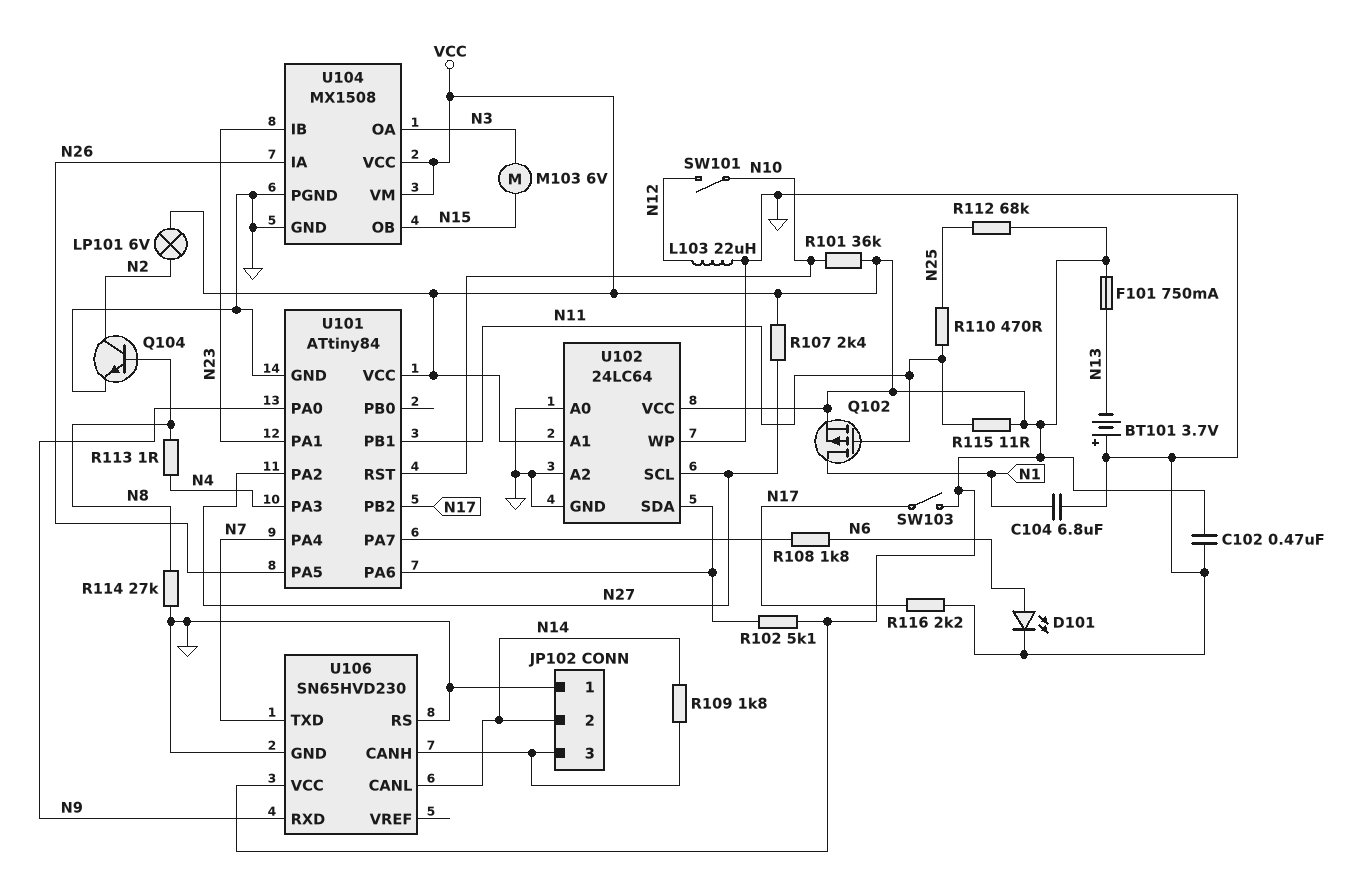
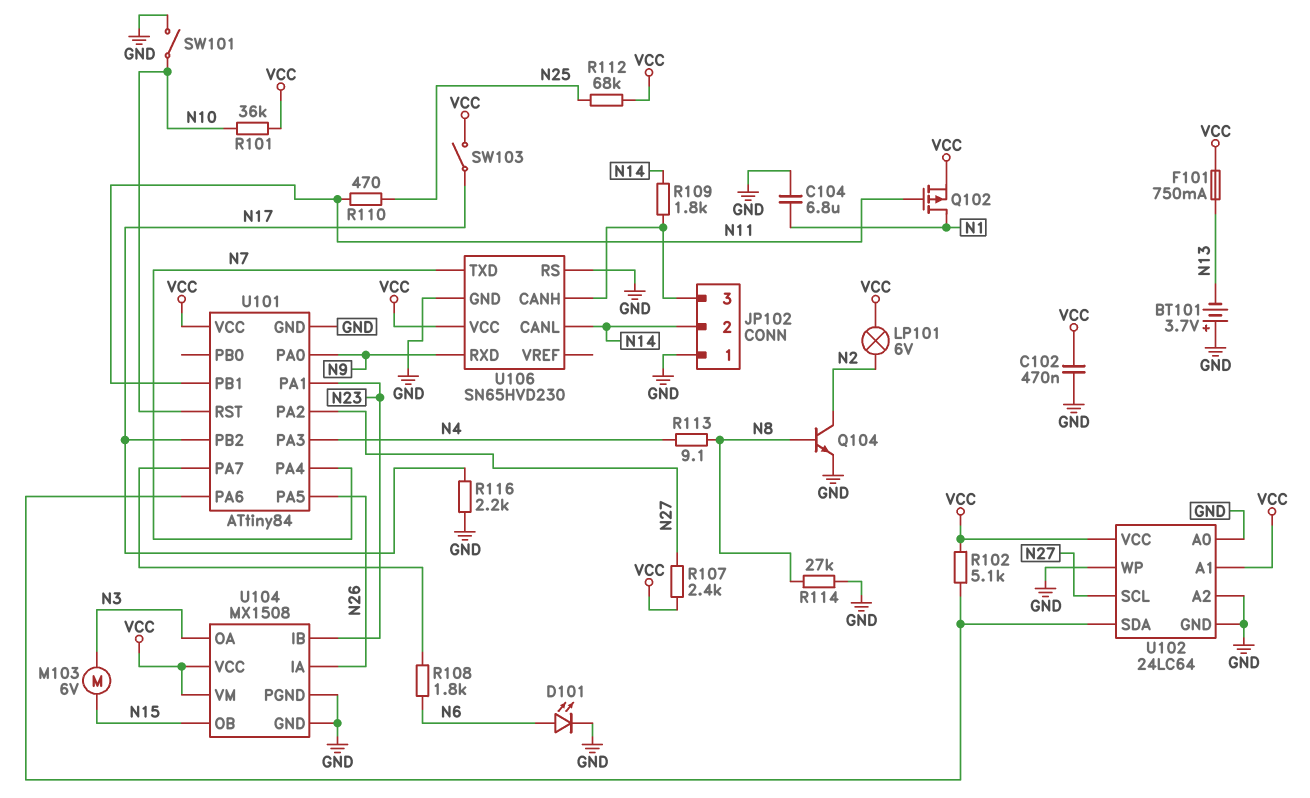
L103: 22uH (GND, N12) -> none
R113: 1 (N4, N8) -> 9.1 (N4, N8)
R115: 11 (N11, VCC) -> none
SW101: switch (N10, N12) -> switch (GND, N10)

